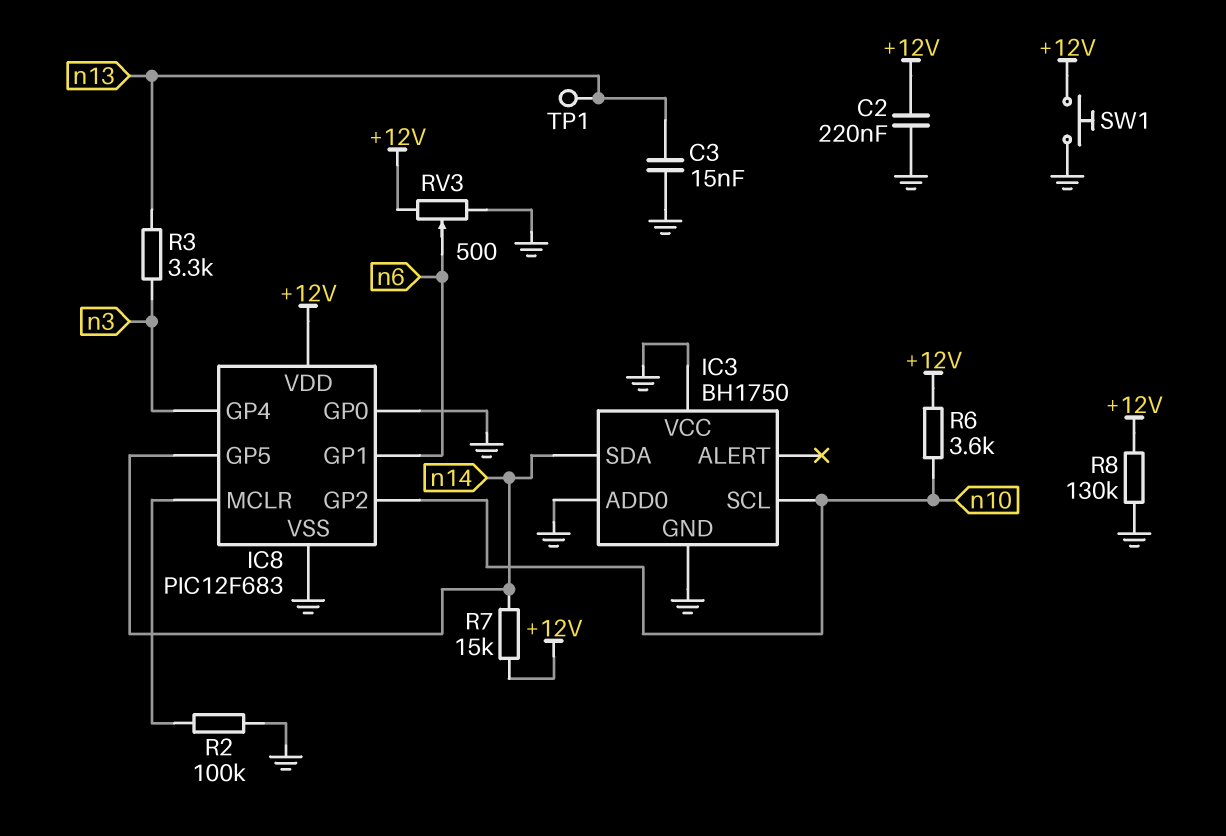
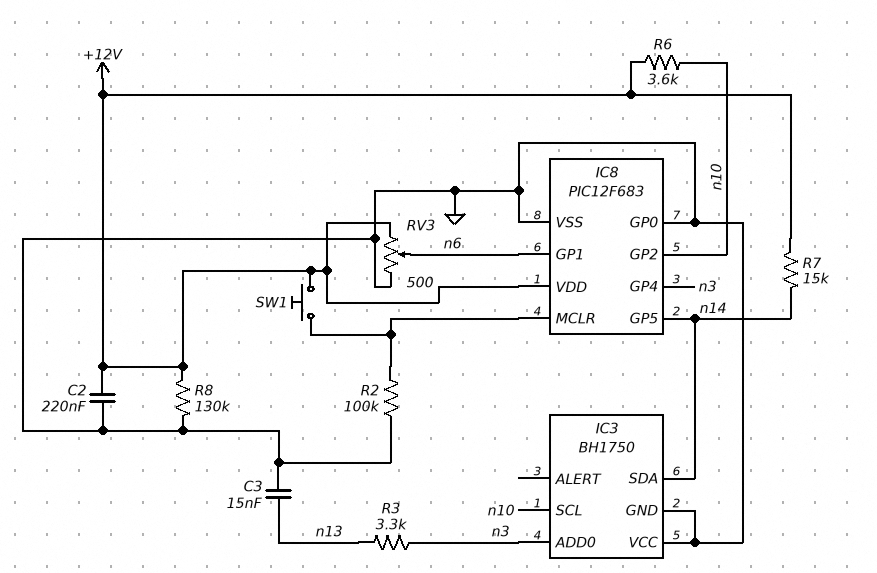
IC3 pin ADD0: GND -> n3
SW1: button (+12V, GND) -> button (+12V, IC8/MCLR)
TP1: test point (n13) -> none

